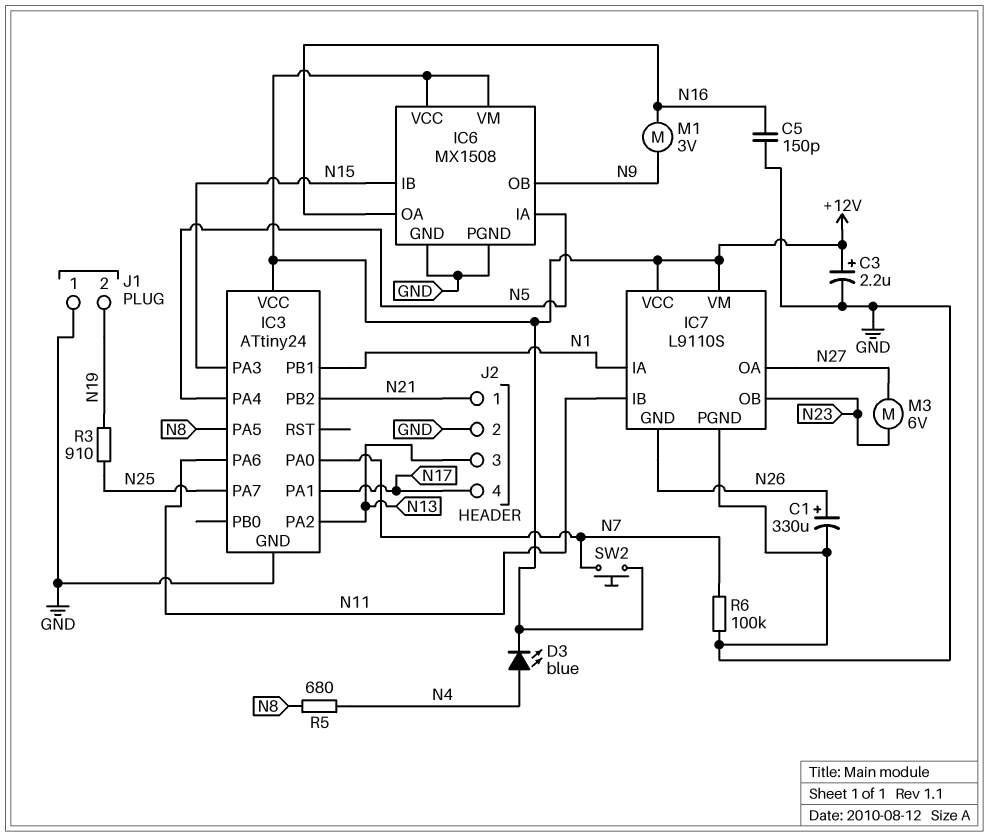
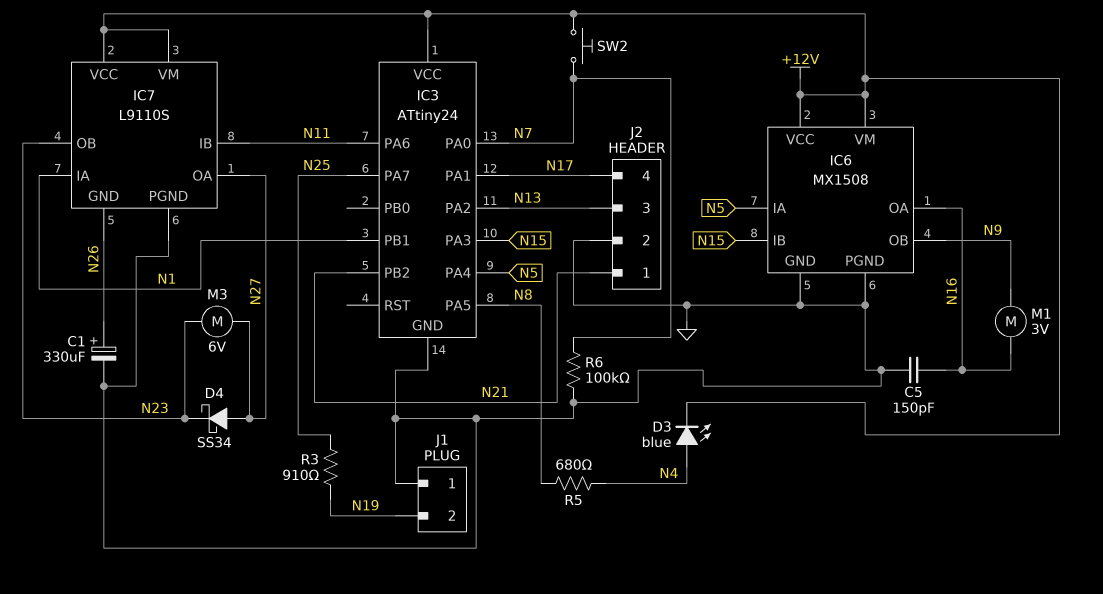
C3: 2.2uF (plus +12V, minus GND) -> none
D4: none -> schottky SS34 (A N27, K N23)

